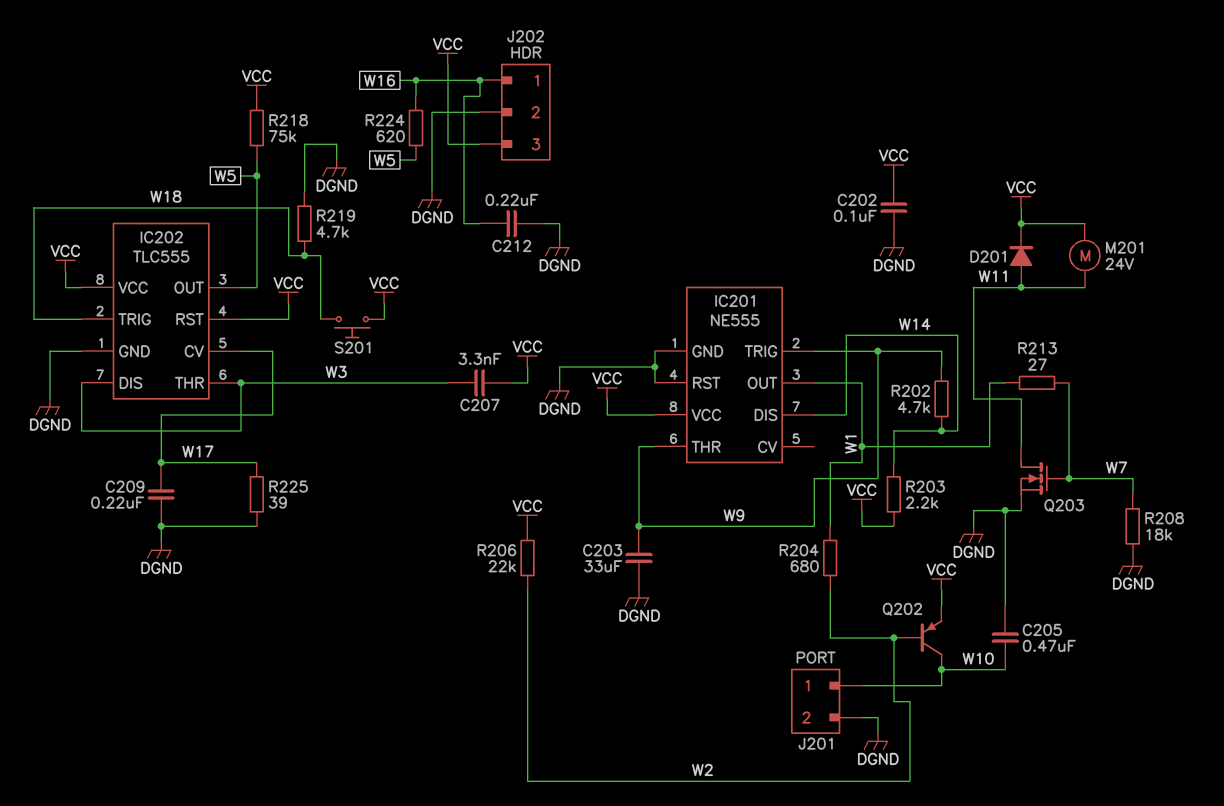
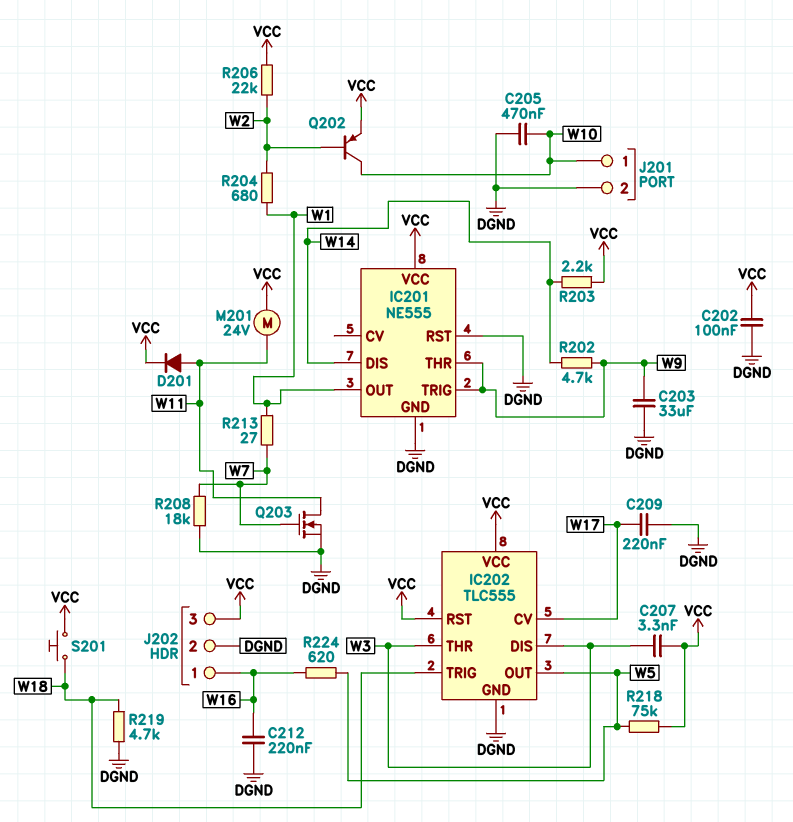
R225: 39 (DGND, W17) -> none

